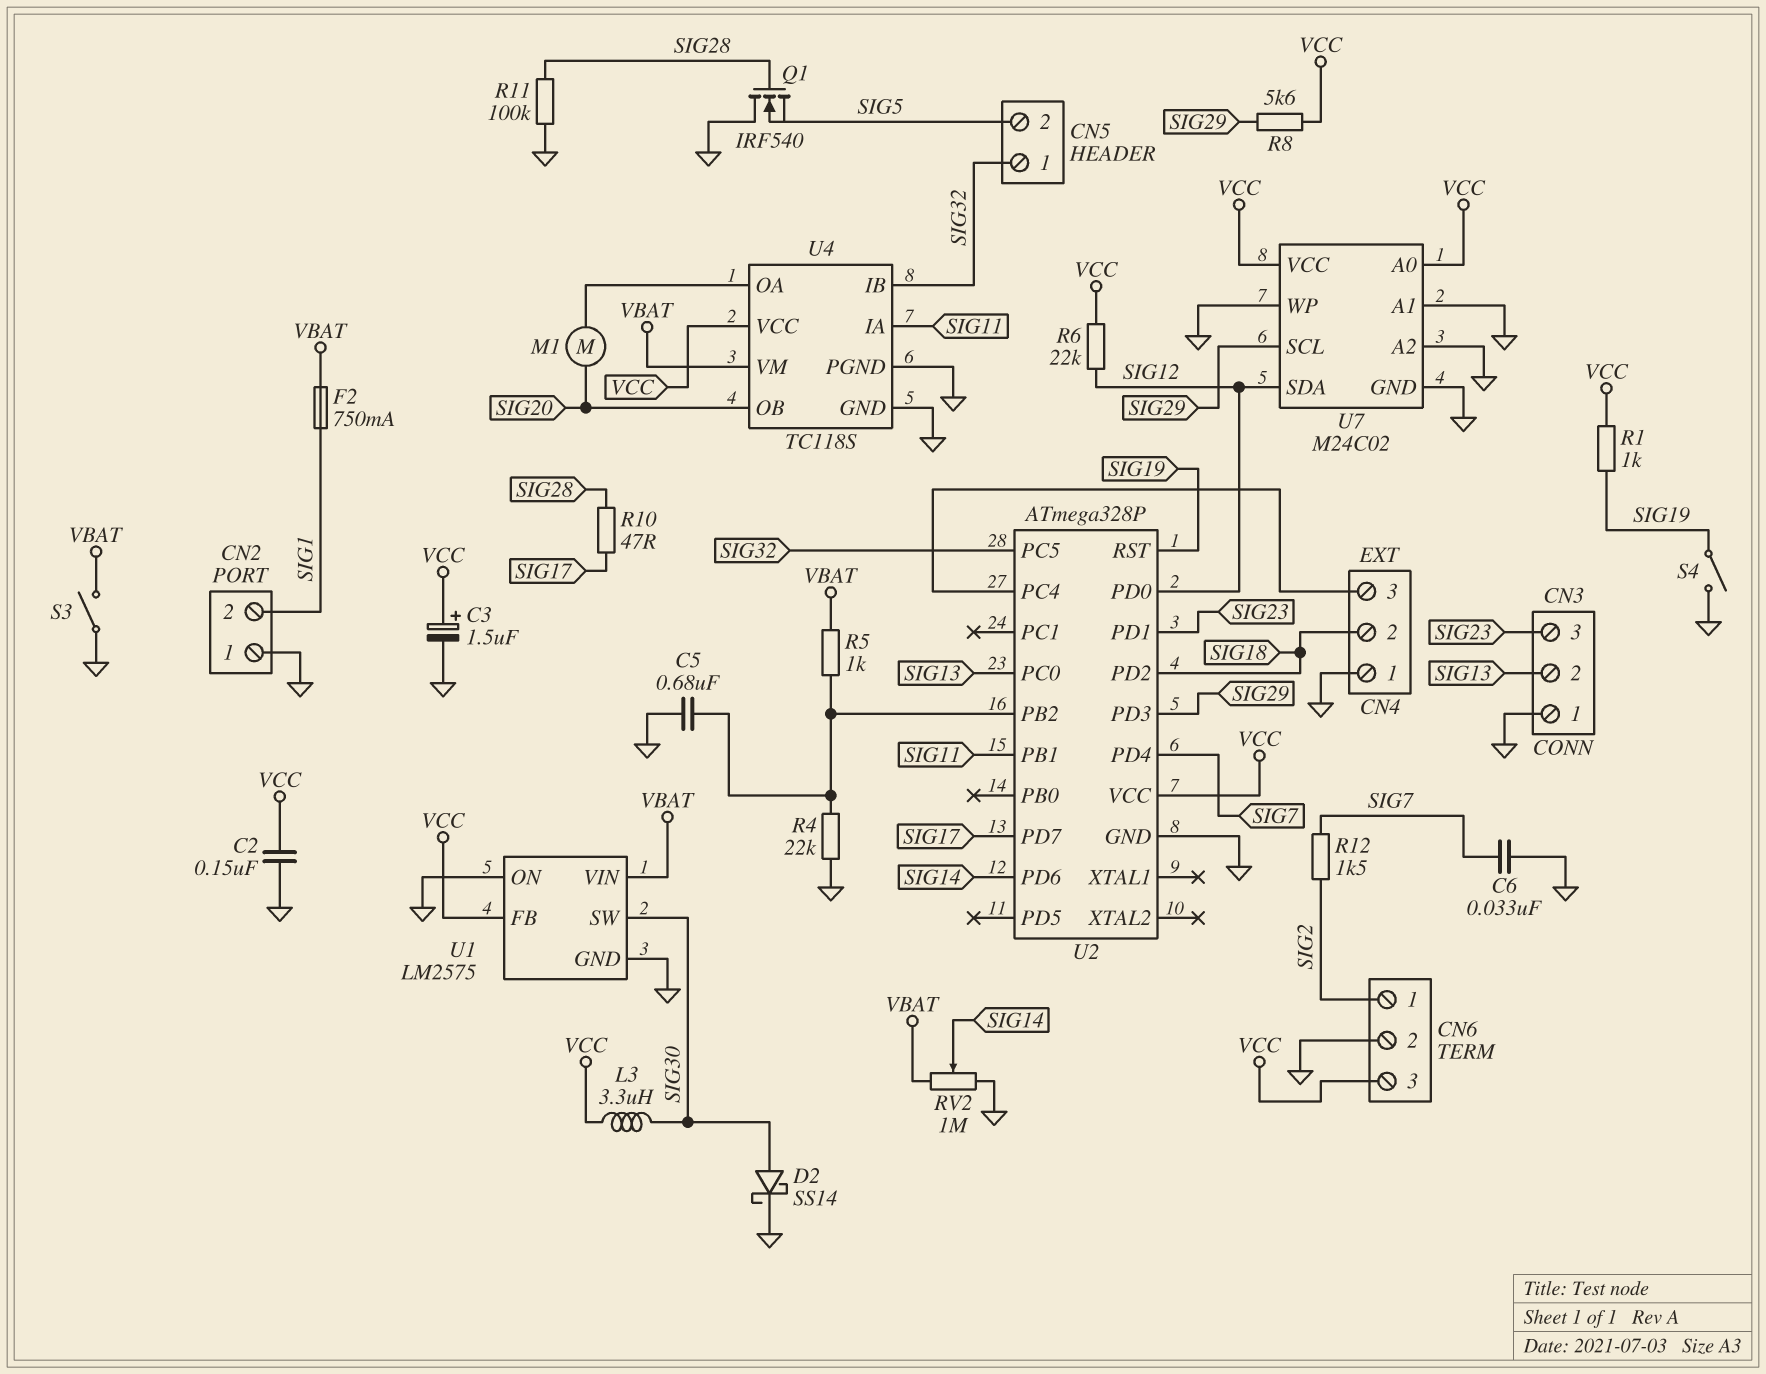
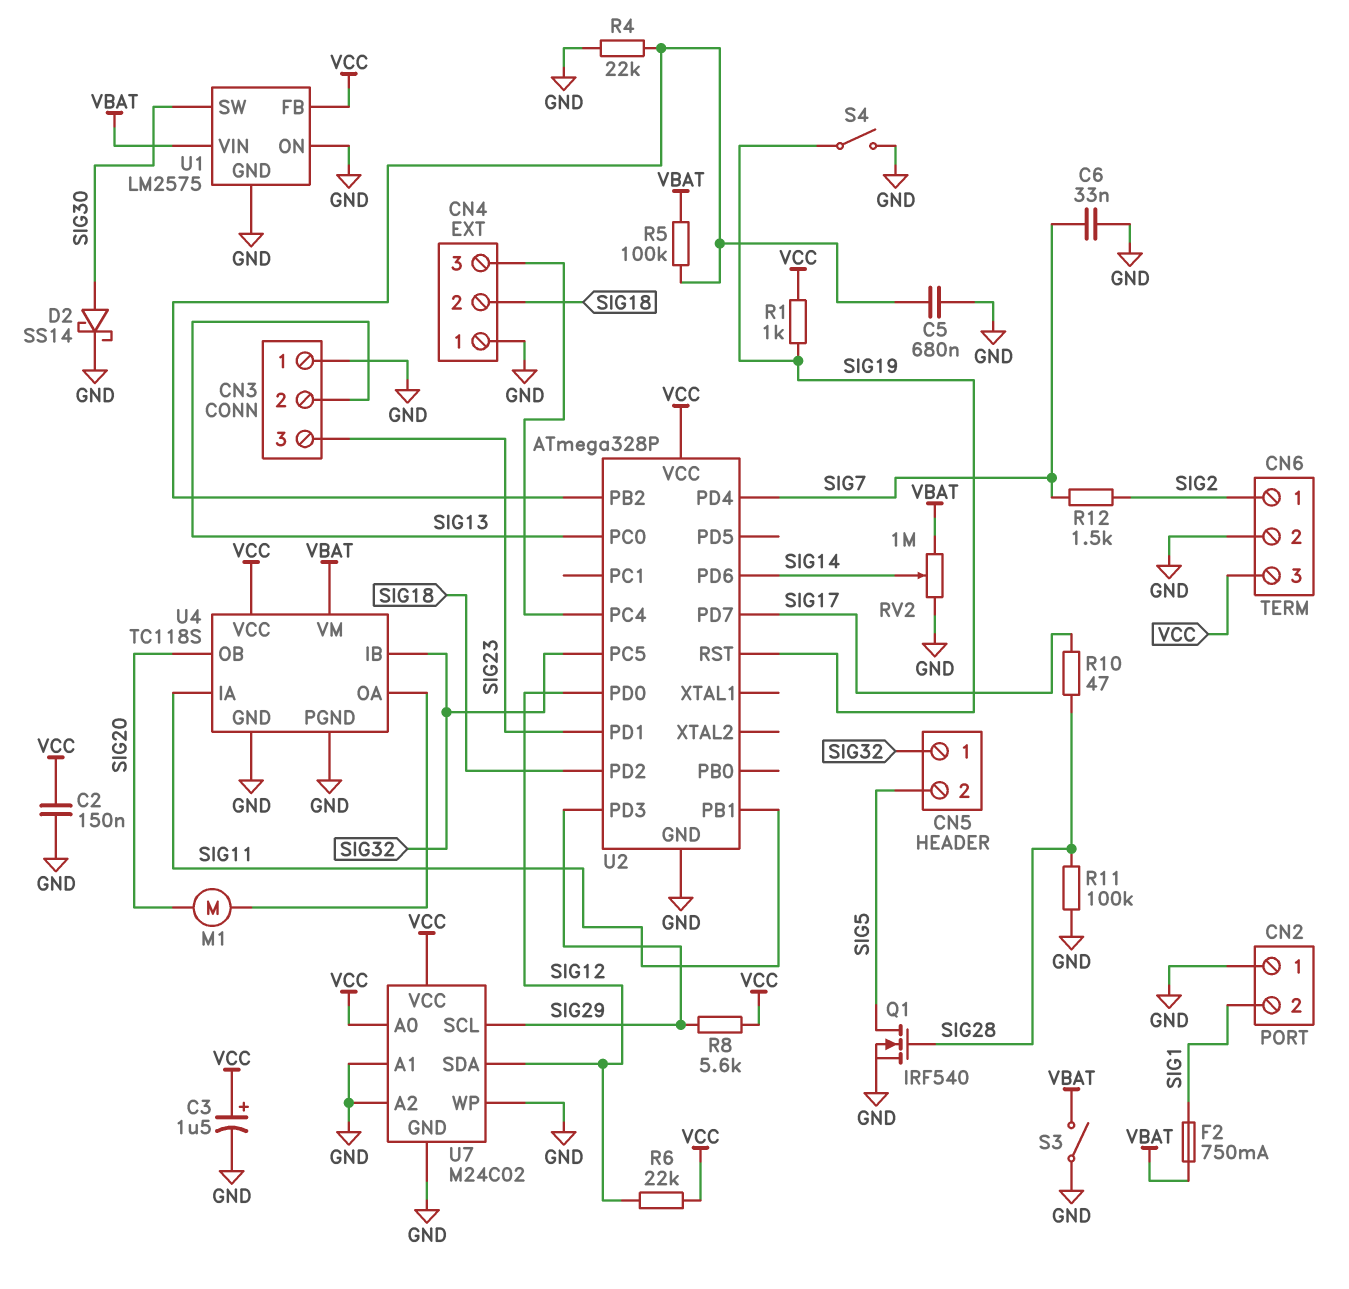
L3: 3.3uH (SIG30, VCC) -> none
Q1: NMOS IRF540 (G SIG28, D GND, S SIG5) -> NMOS IRF540 (G SIG28, D SIG5, S GND)
R5: 1k (U2/PB2, VBAT) -> 100k (U2/PB2, VBAT)

